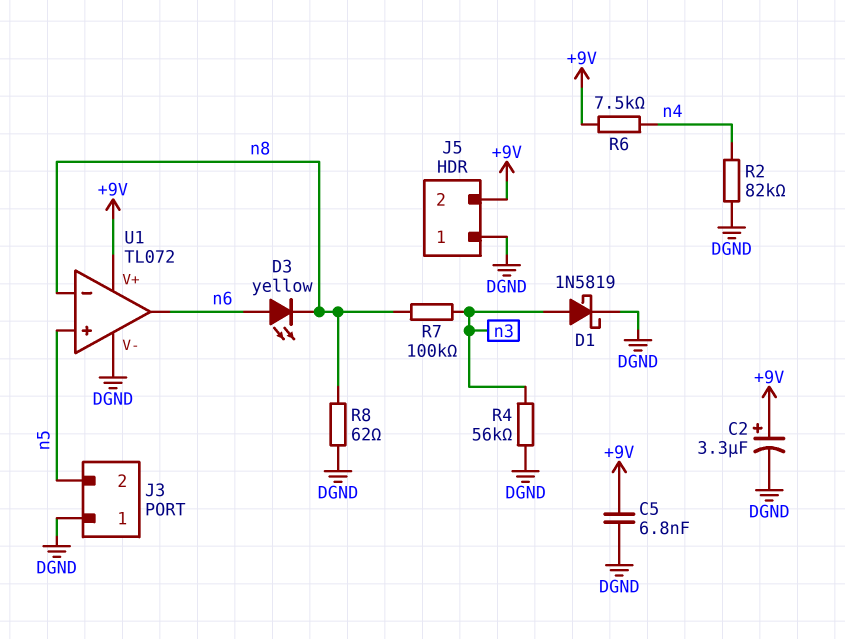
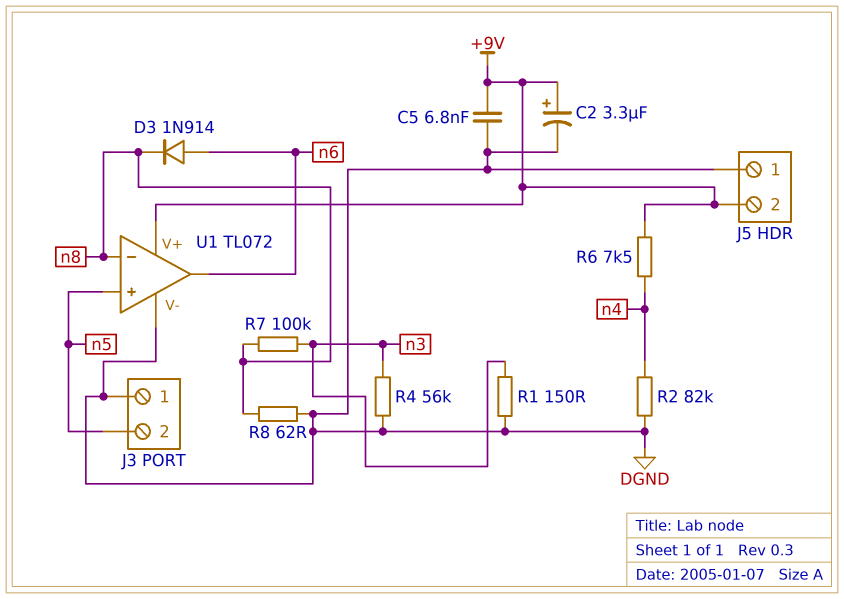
D1: schottky 1N5819 (A n3, K DGND) -> none
D3: LED yellow (A n6, K n8) -> diode 1N914 (A n6, K n8)
R1: none -> 150 (DGND, n3)

